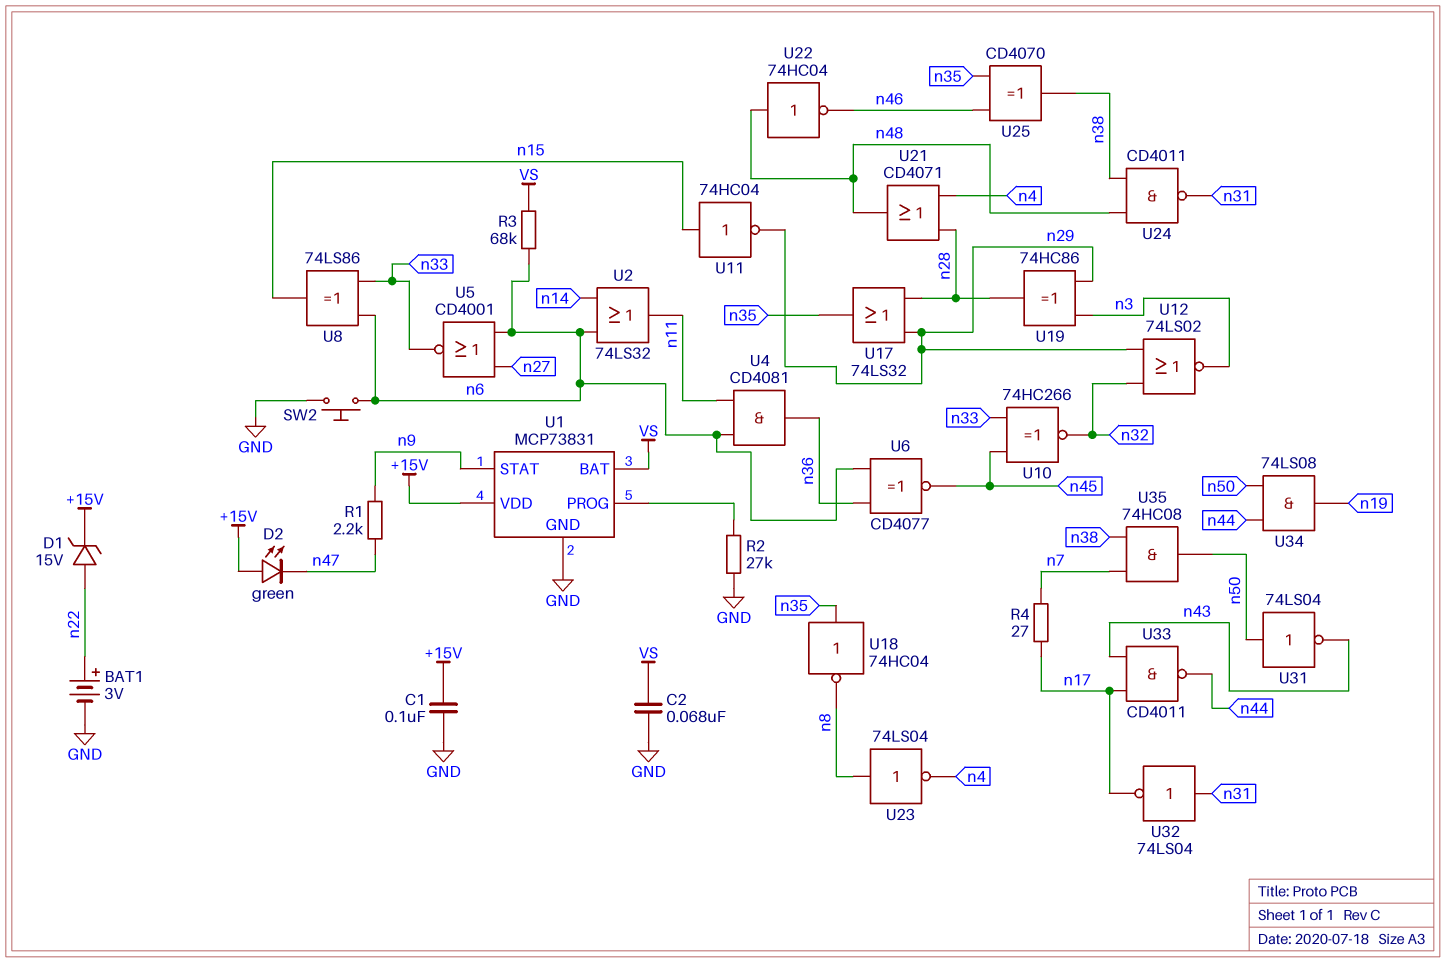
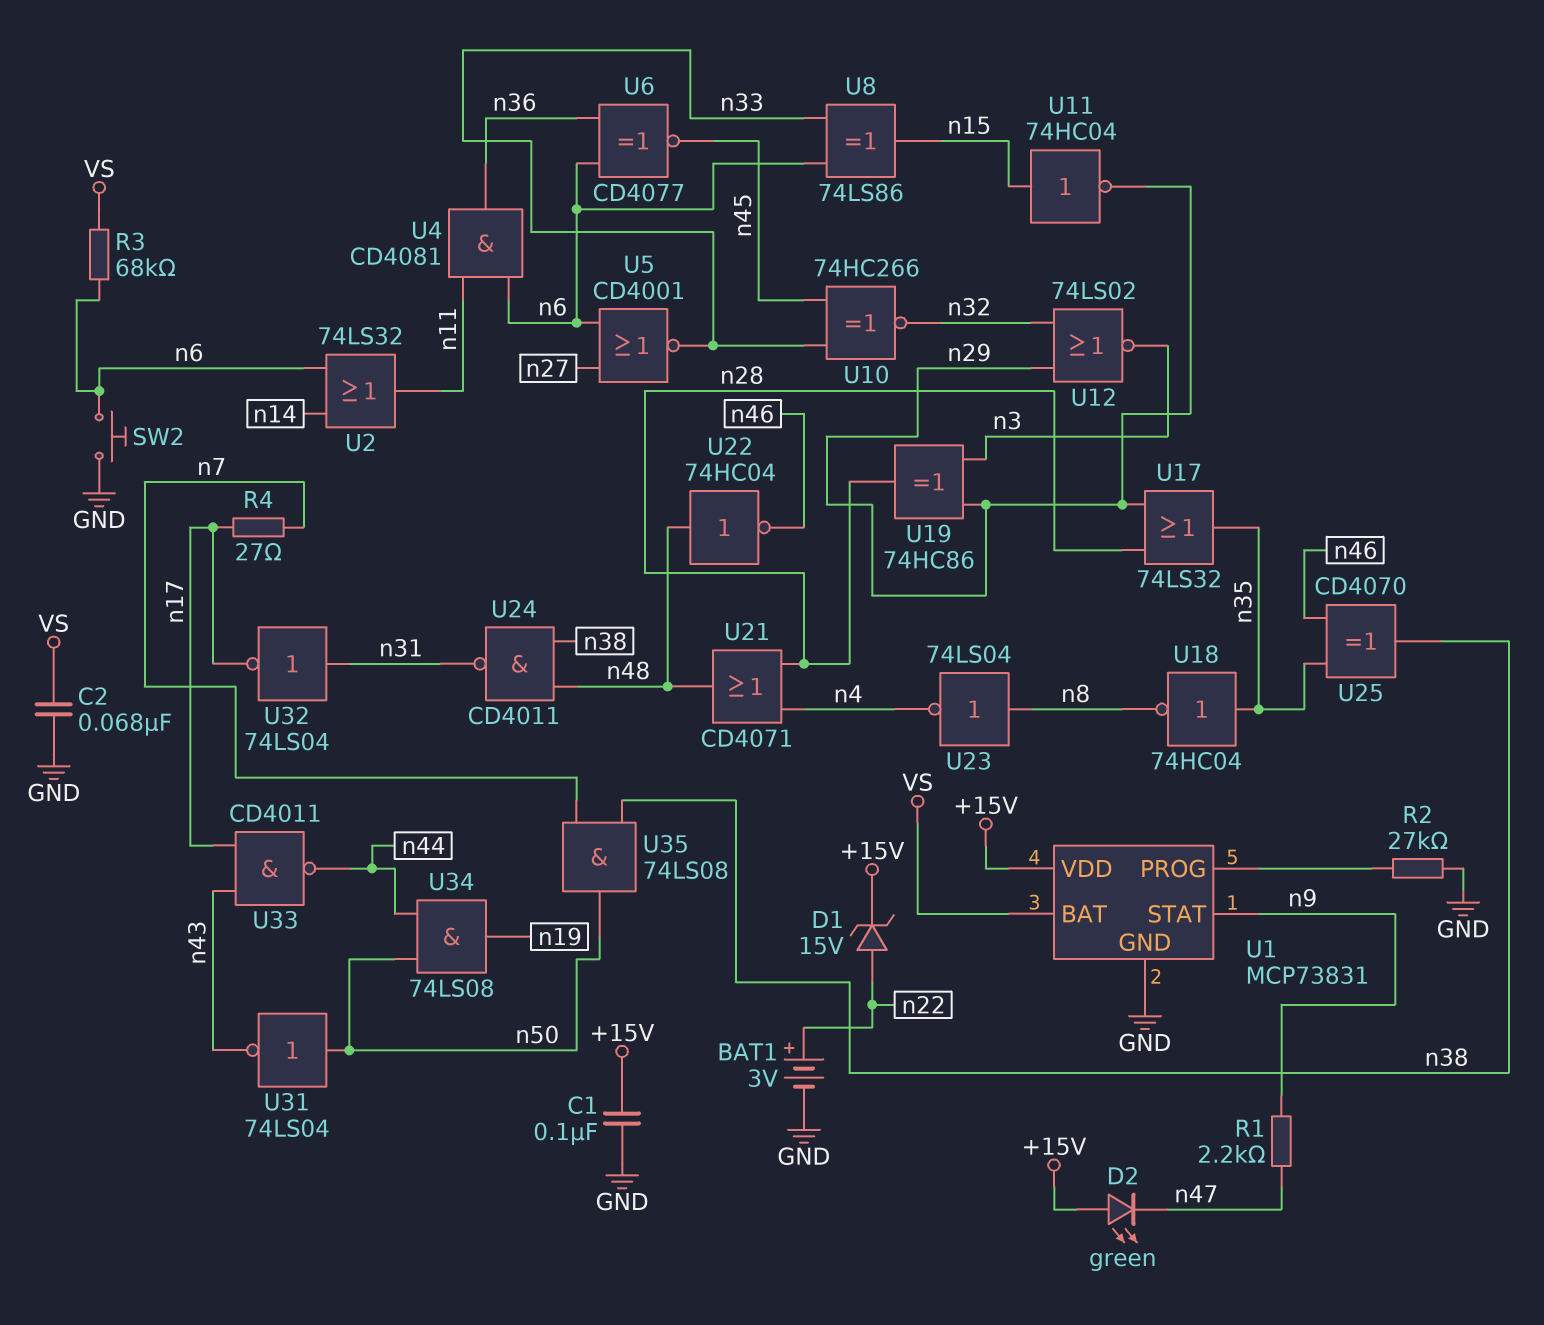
U35: AND 74HC08 (in n7, in n38, out n50) -> AND 74LS08 (in n7, in n38, out n50)

